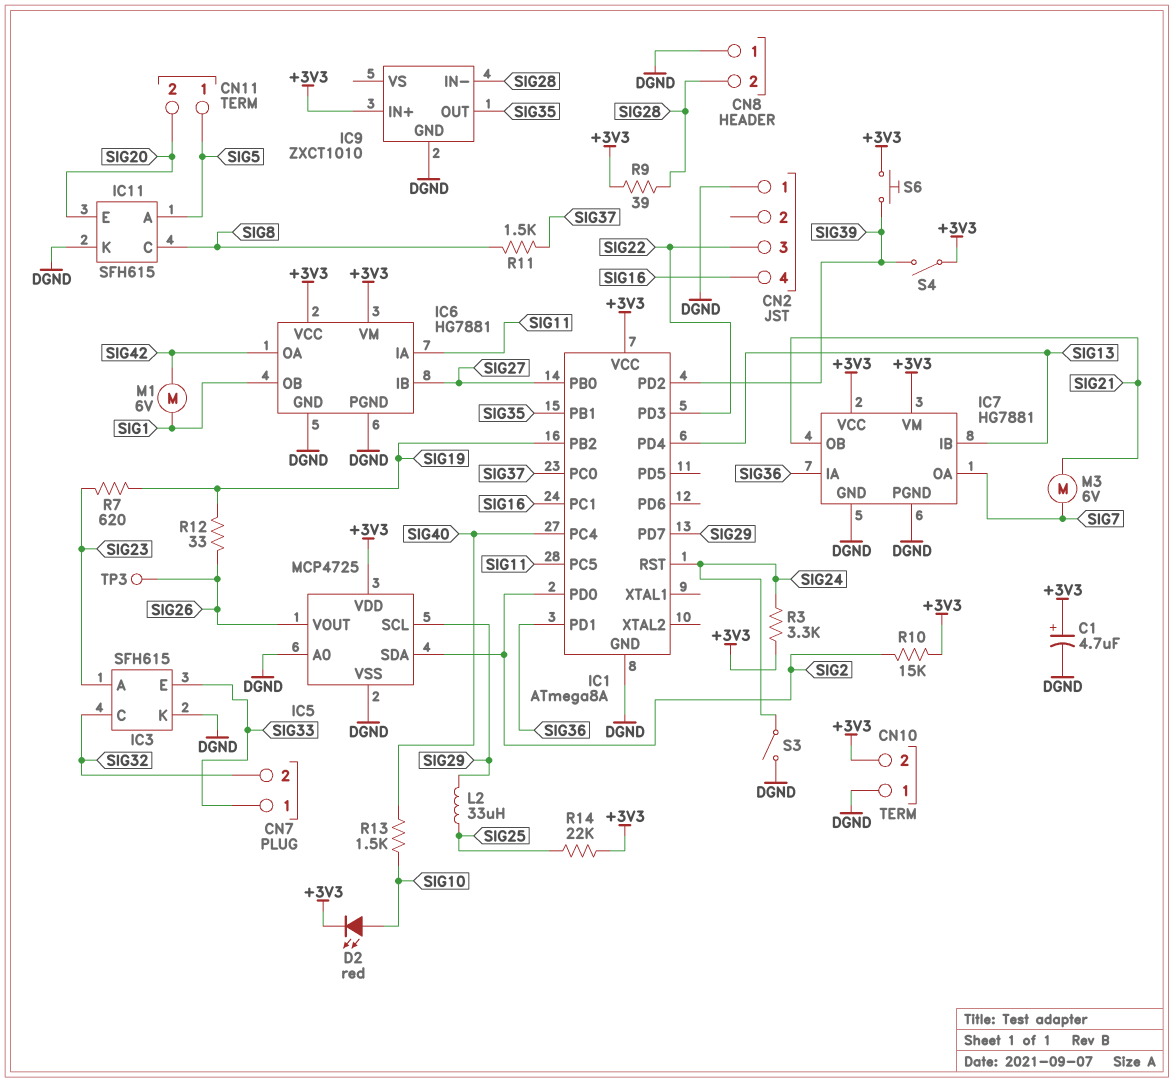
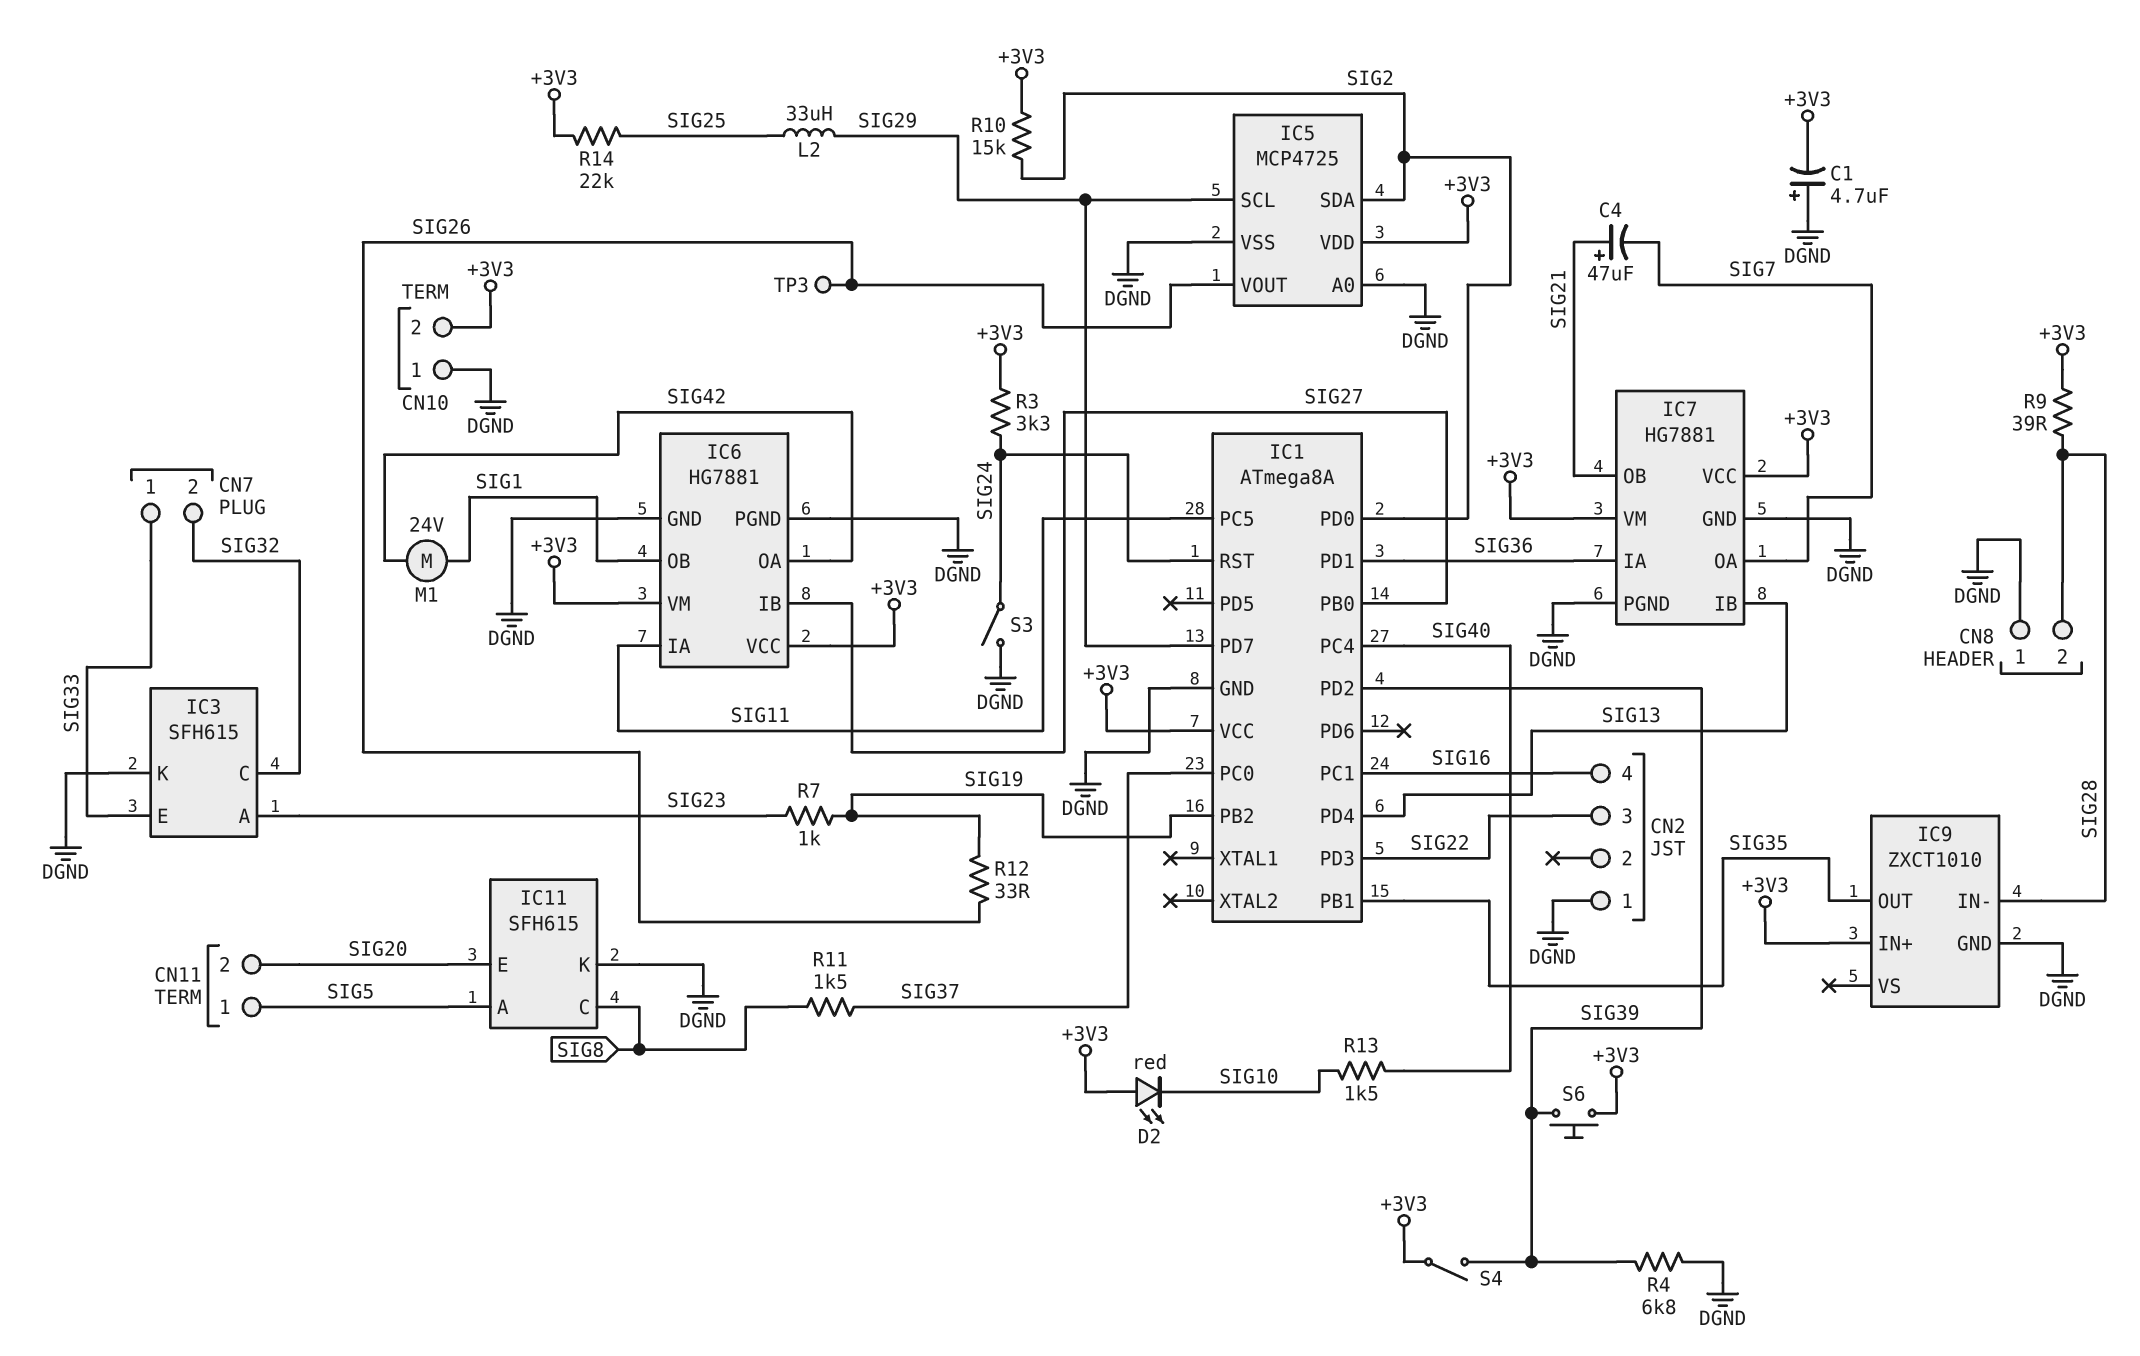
C1: 4.7uF (plus +3V3, minus DGND) -> 4.7uF (plus DGND, minus +3V3)
C4: none -> 47uF (plus SIG21, minus SIG7)
D2: LED red (A SIG10, K +3V3) -> LED red (A +3V3, K SIG10)
M1: motor 6V (SIG1, SIG42) -> motor 24V (SIG1, SIG42)
M3: motor 6V (SIG7, SIG21) -> none
R4: none -> 6.8k (DGND, SIG39)
R7: 620 (SIG19, SIG23) -> 1k (SIG19, SIG23)

